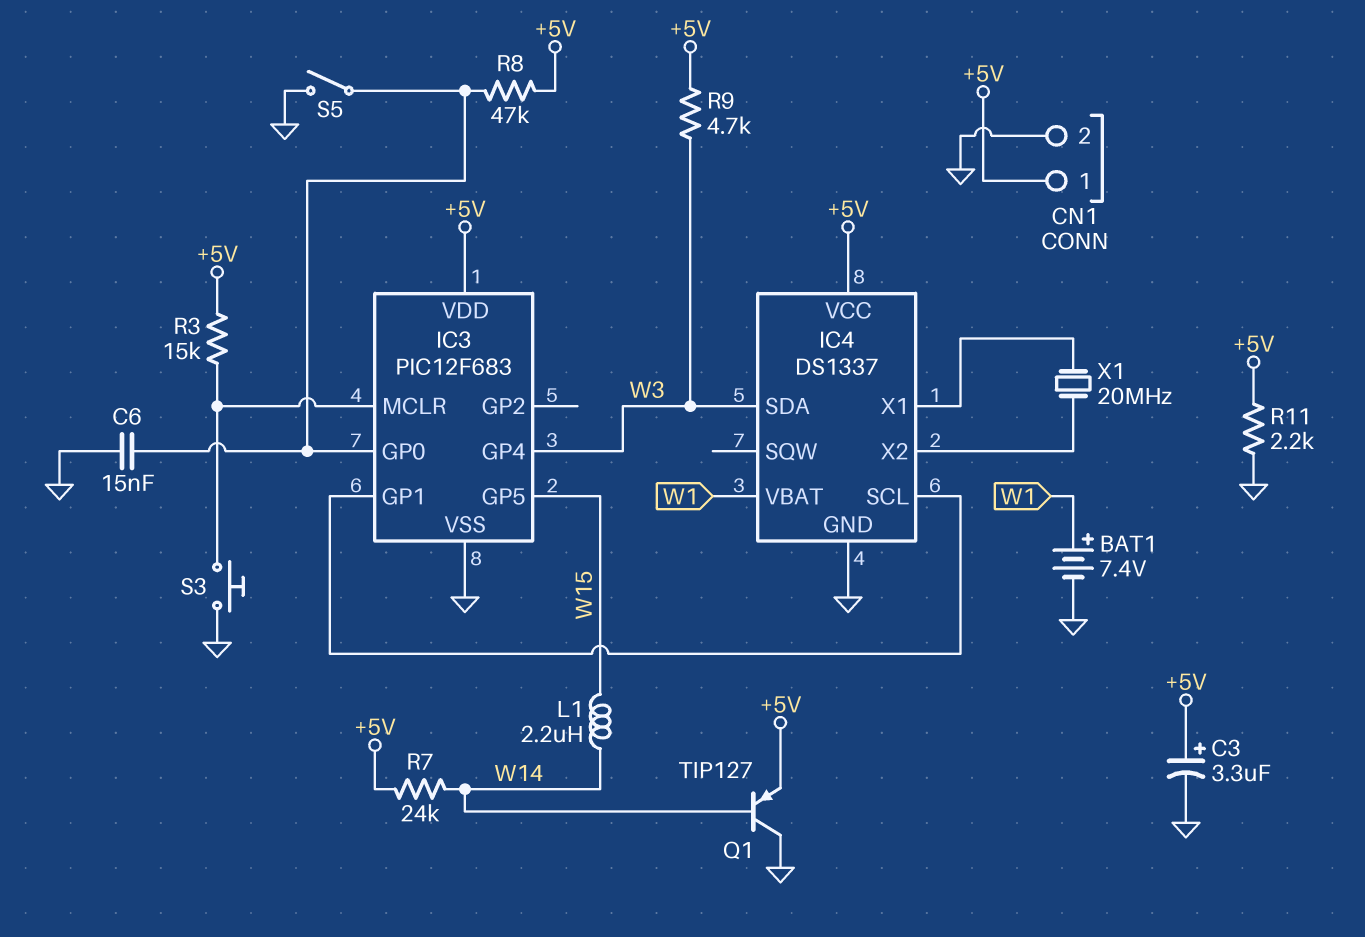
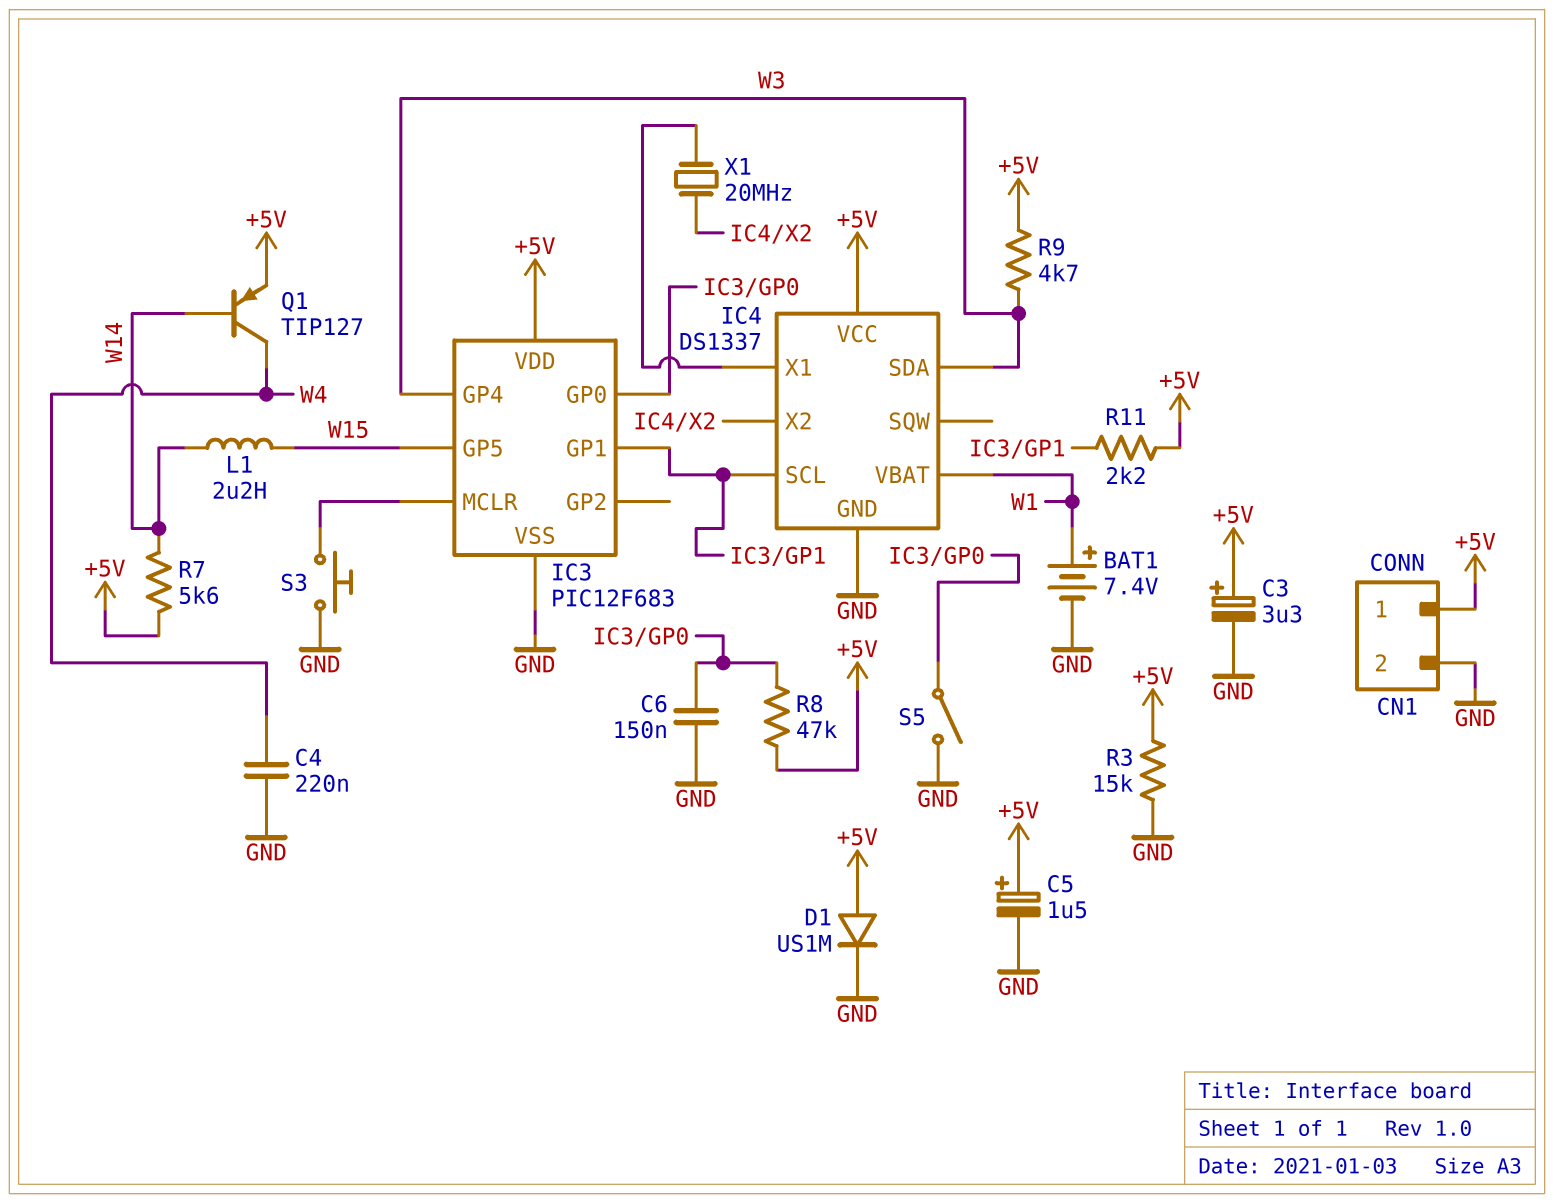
C4: none -> 220nF (GND, W4)
C5: none -> 1.5uF (plus +5V, minus GND)
C6: 15nF (GND, IC3/GP0) -> 150nF (GND, IC3/GP0)
D1: none -> diode US1M (A +5V, K GND)
Q1: PNP TIP127 (B W14, C GND, E +5V) -> PNP TIP127 (B W14, C W4, E +5V)
R3: 15k (+5V, IC3/MCLR) -> 15k (+5V, GND)
R7: 24k (+5V, W14) -> 5.6k (+5V, W14)
R11: 2.2k (+5V, GND) -> 2.2k (+5V, IC3/GP1)

